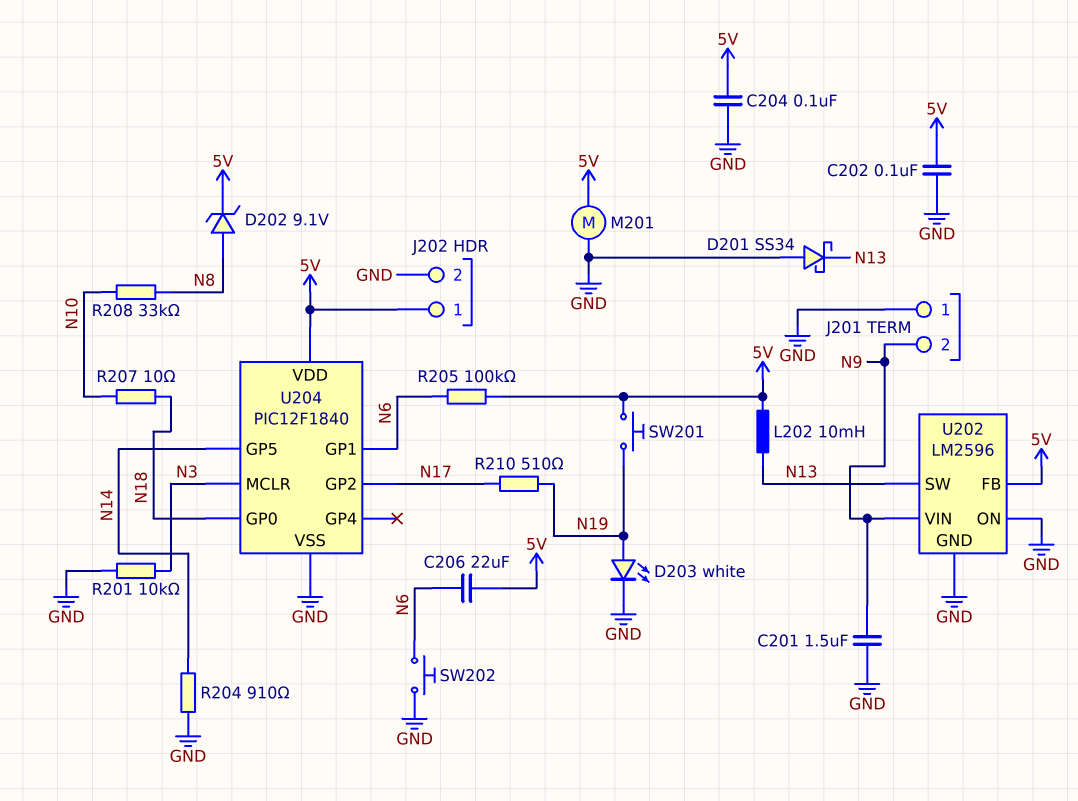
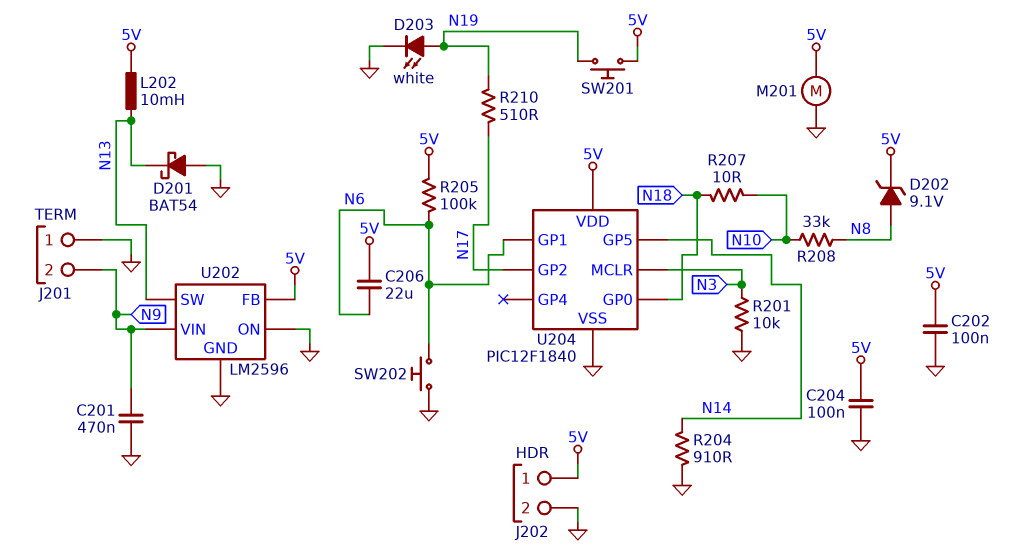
C201: 1.5uF (GND, N9) -> 470nF (GND, N9)
D201: schottky SS34 (A GND, K N13) -> schottky BAT54 (A GND, K N13)

